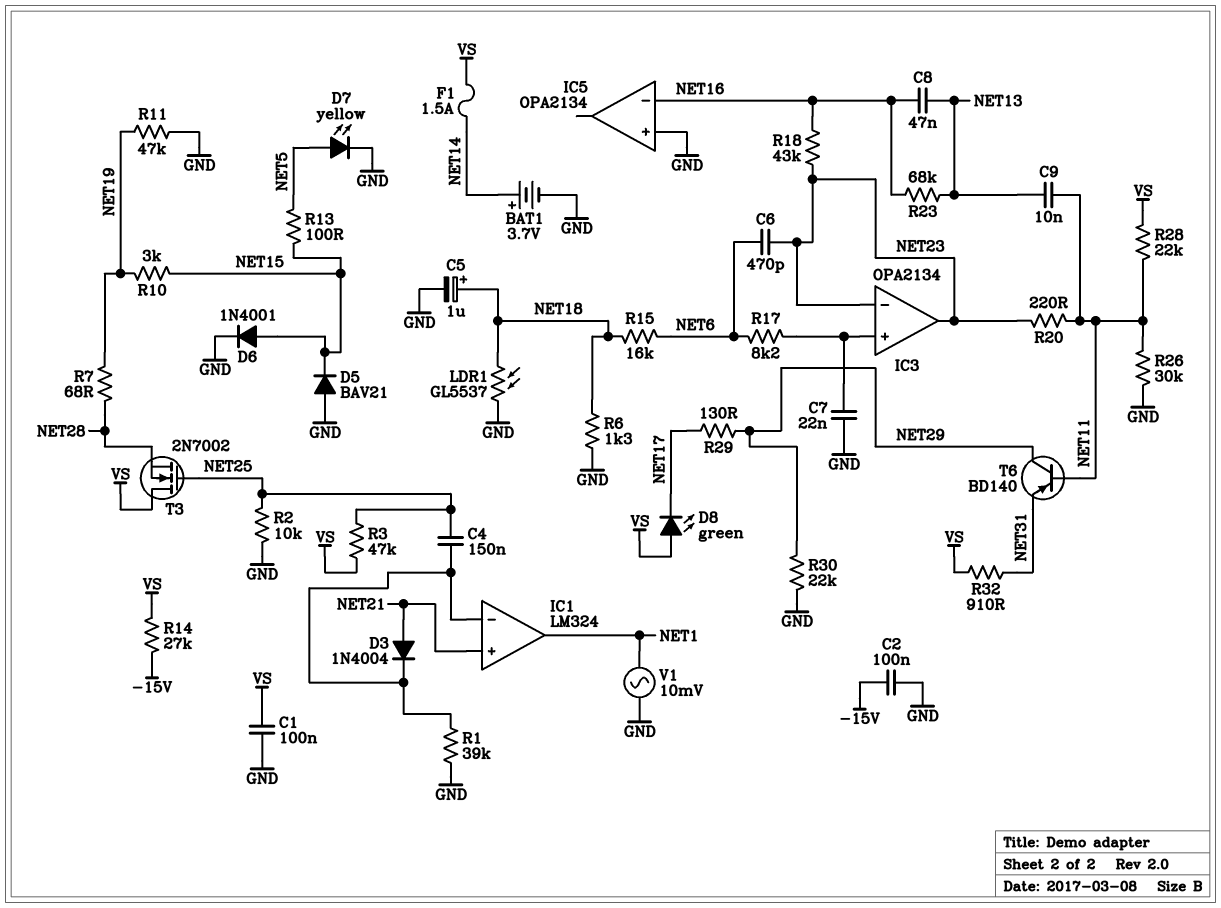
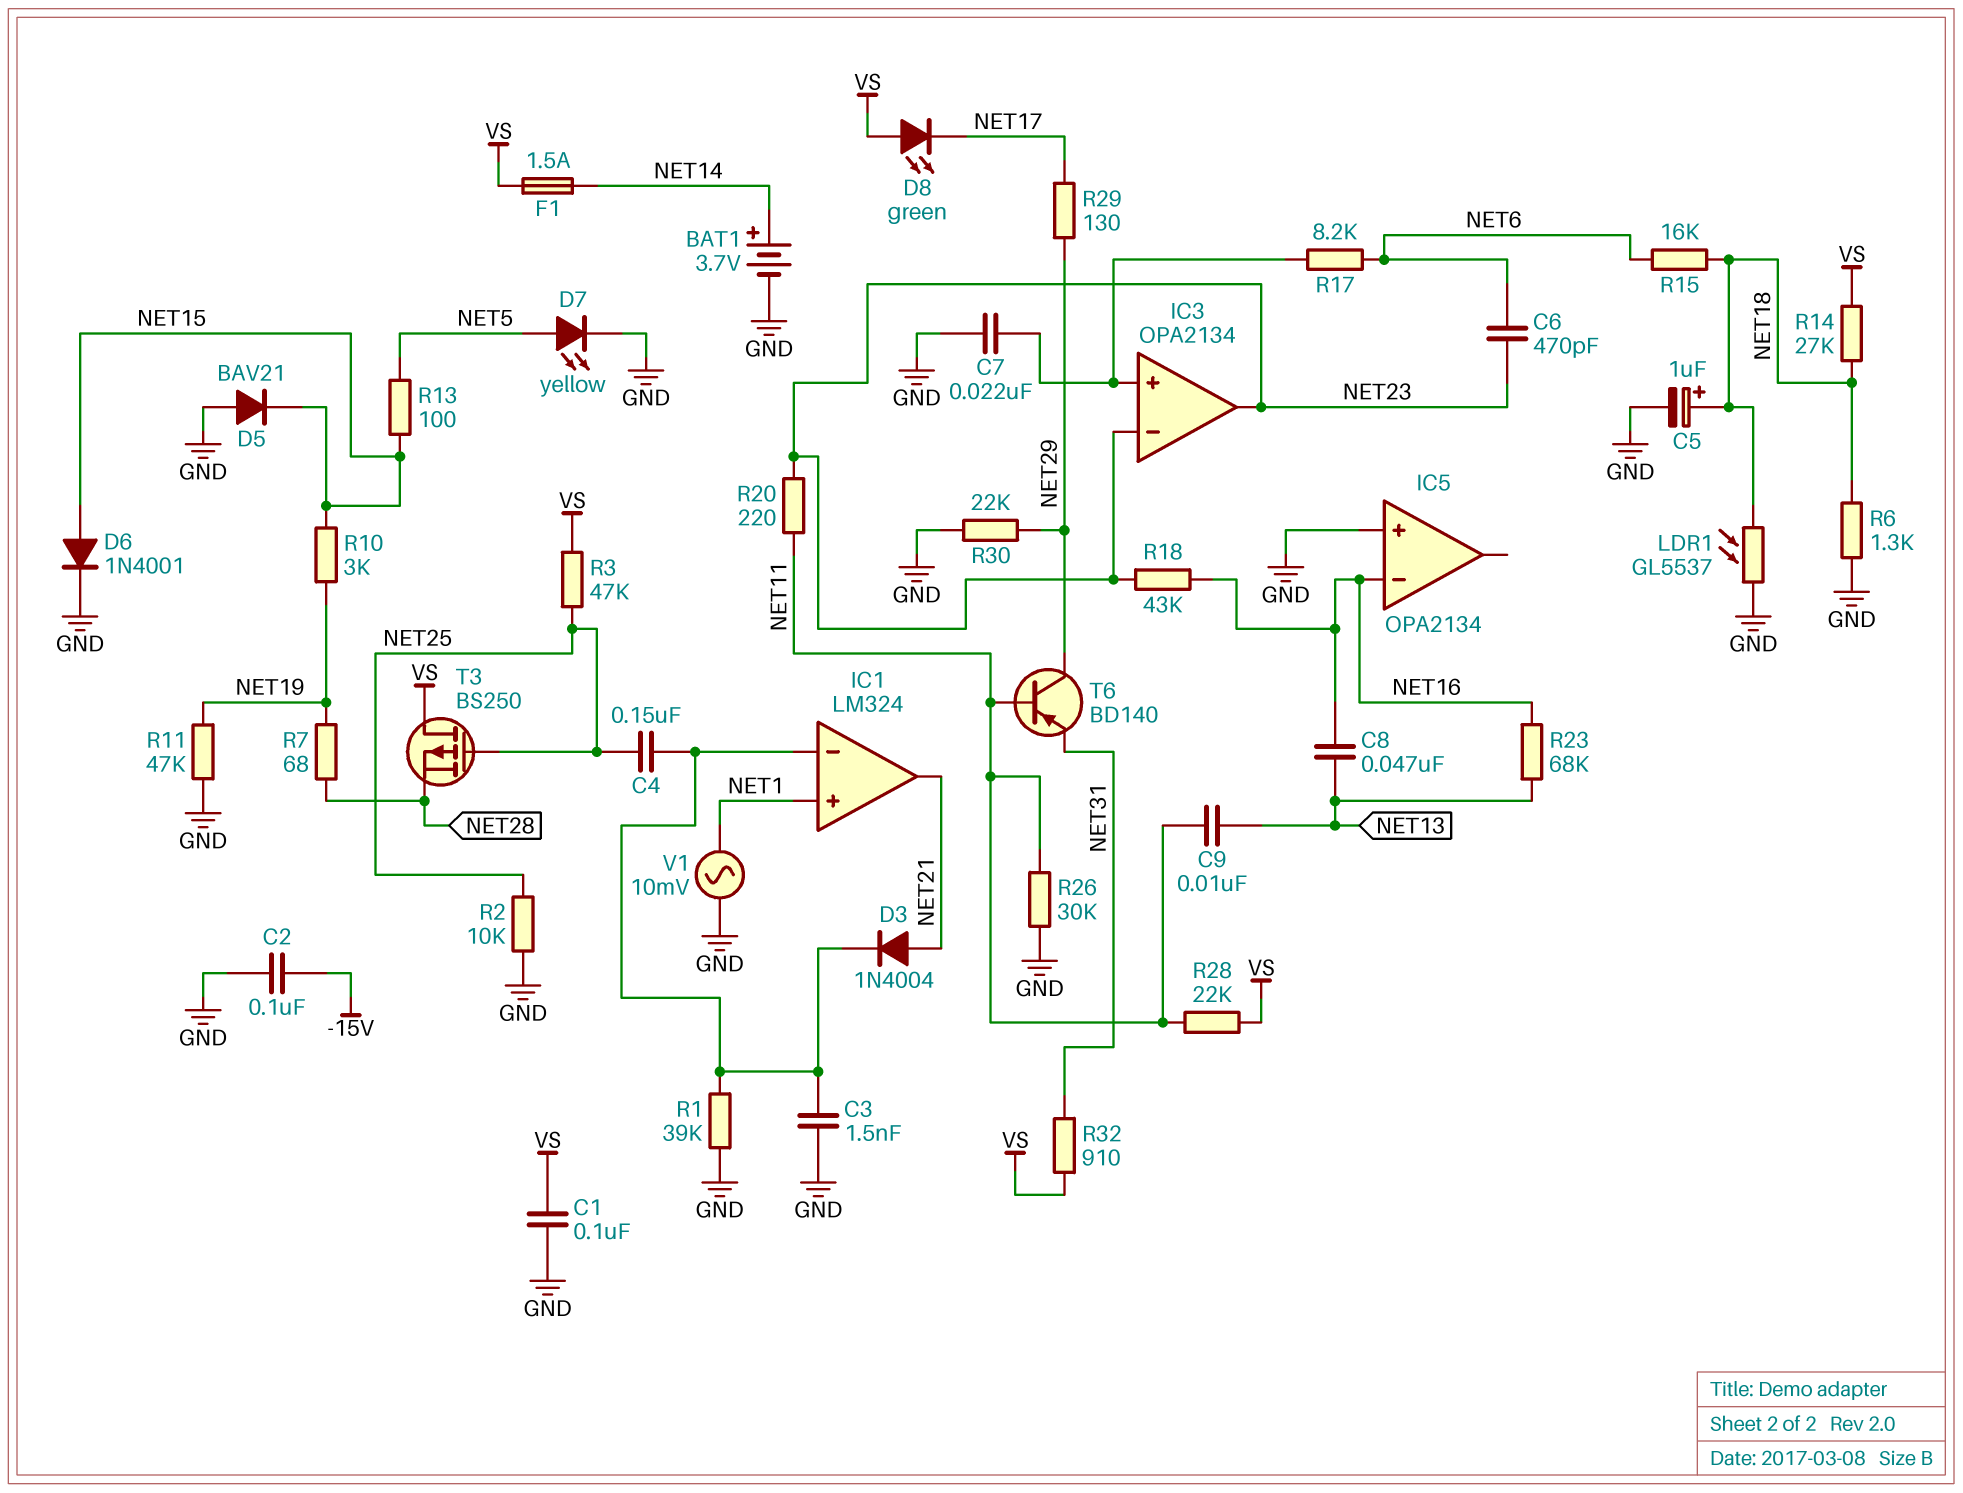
C3: none -> 1.5nF (GND, IC1/in-)
IC1 pin in+: NET21 -> NET1
IC1 pin out: NET1 -> NET21
R14: 27k (-15V, VS) -> 27k (NET18, VS)
T3: NMOS 2N7002 (G NET25, D VS, S NET28) -> PMOS BS250 (G NET25, D VS, S NET28)

